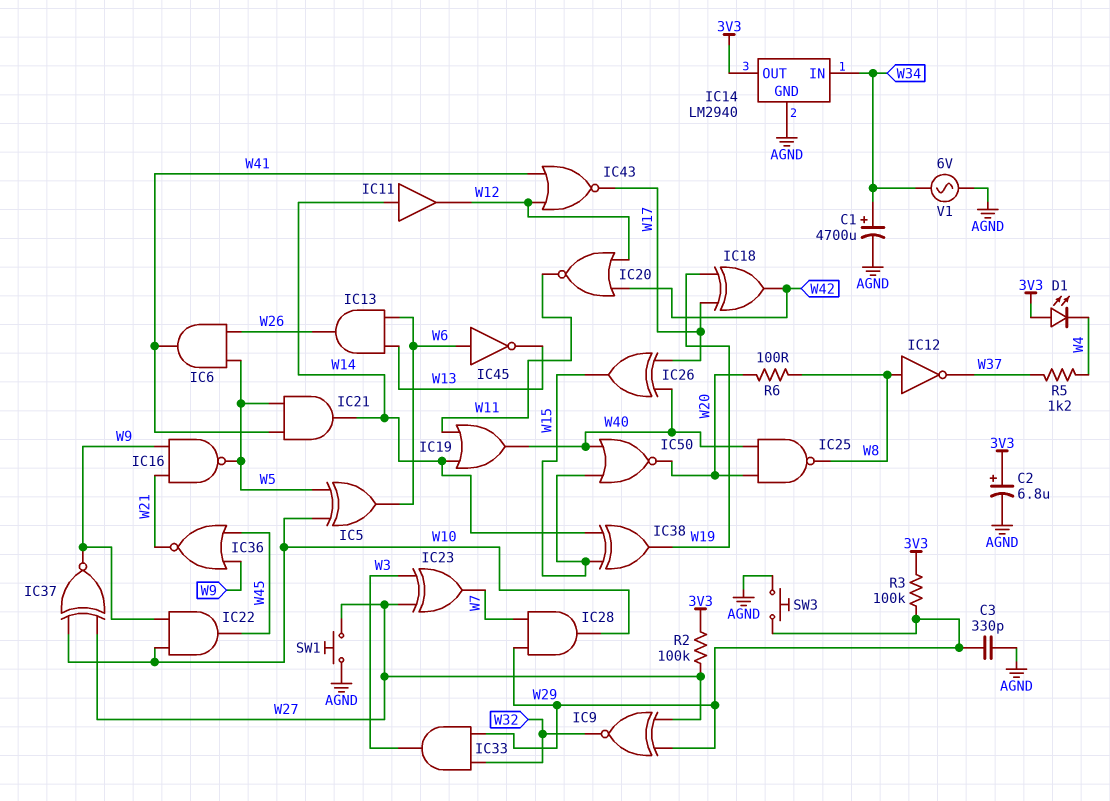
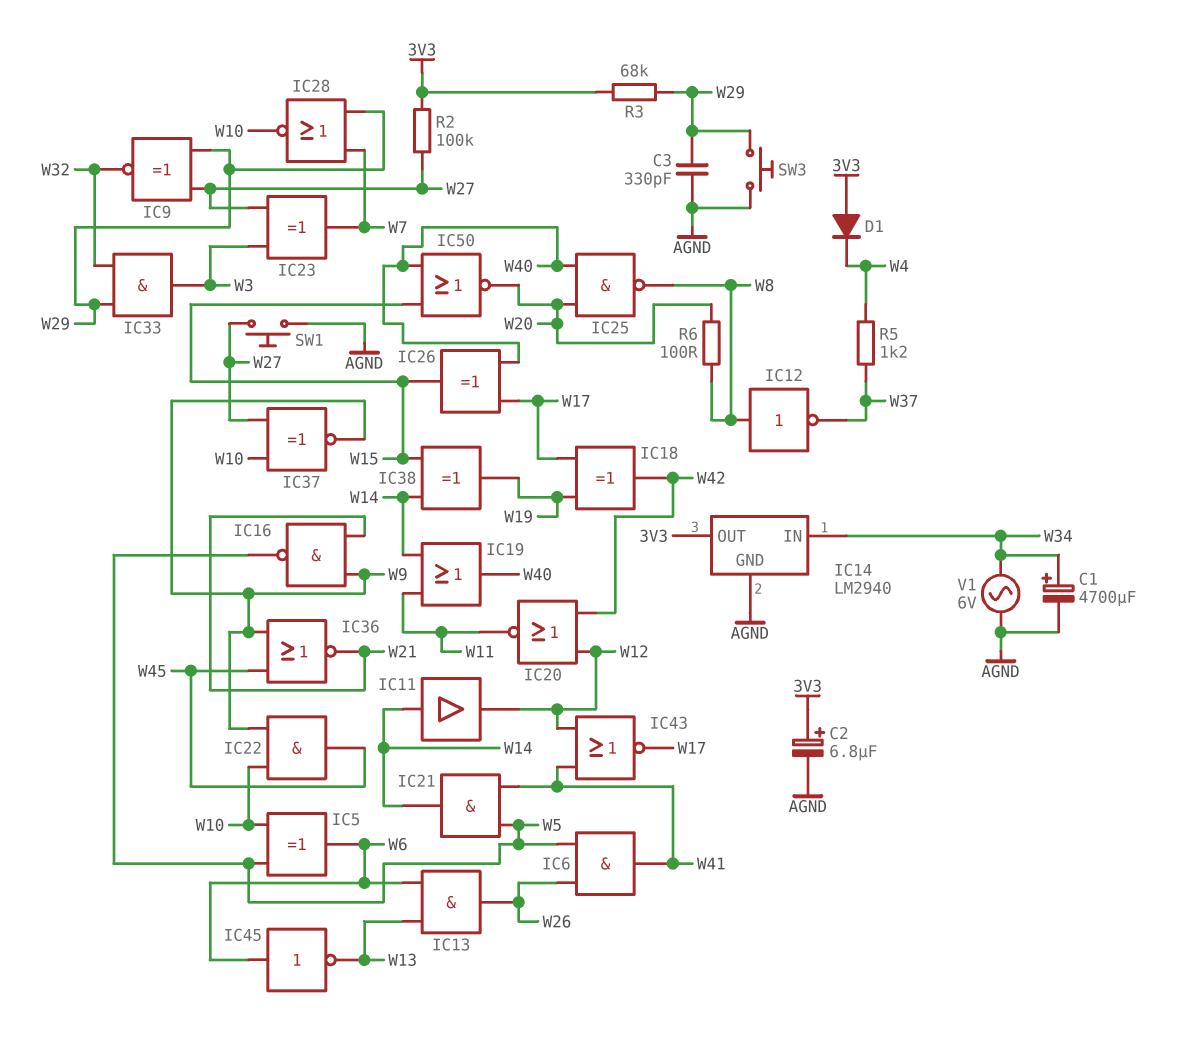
D1: LED (A 3V3, K W4) -> diode (A 3V3, K W4)
IC28: AND (in W7, in W29, out W10) -> NOR (in W7, in W29, out W10)
R3: 100k (3V3, W29) -> 68k (3V3, W29)

